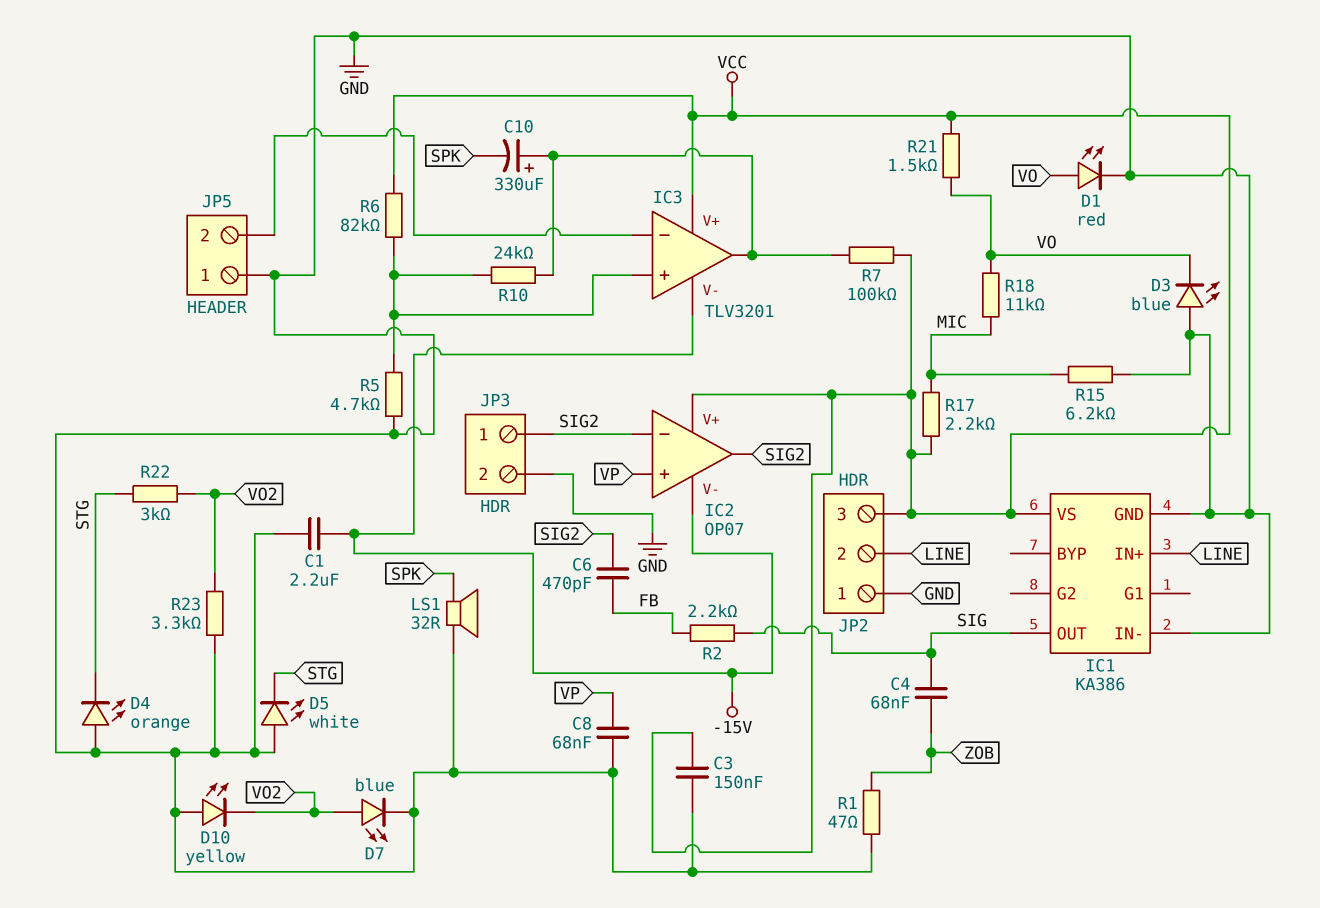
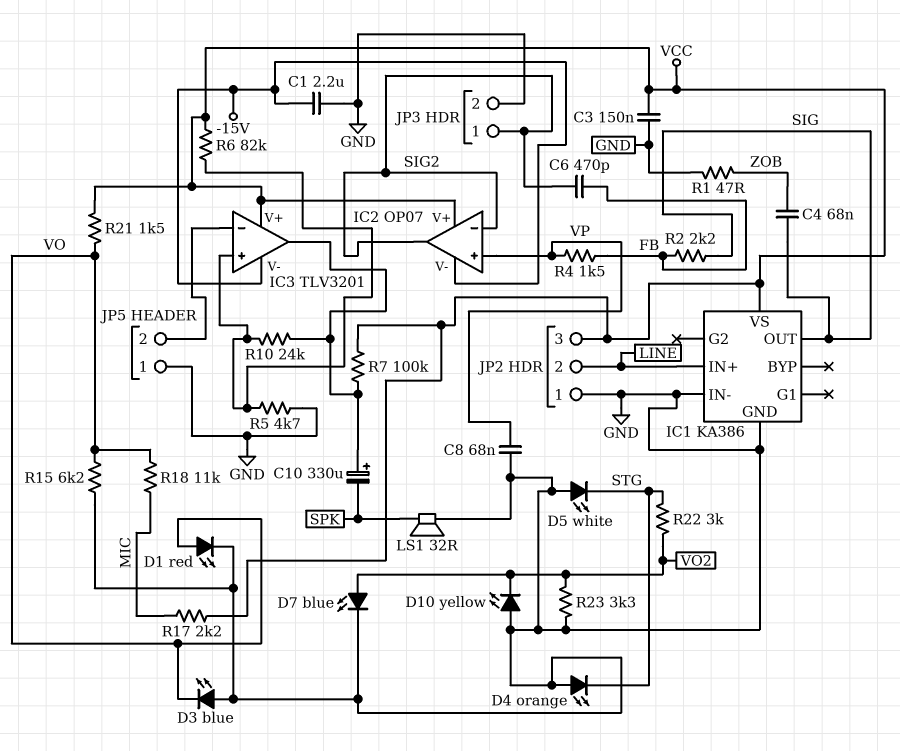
R4: none -> 1.5k (FB, VP)
R15: 6.2k (GND, MIC) -> 6.2k (GND, VO)

